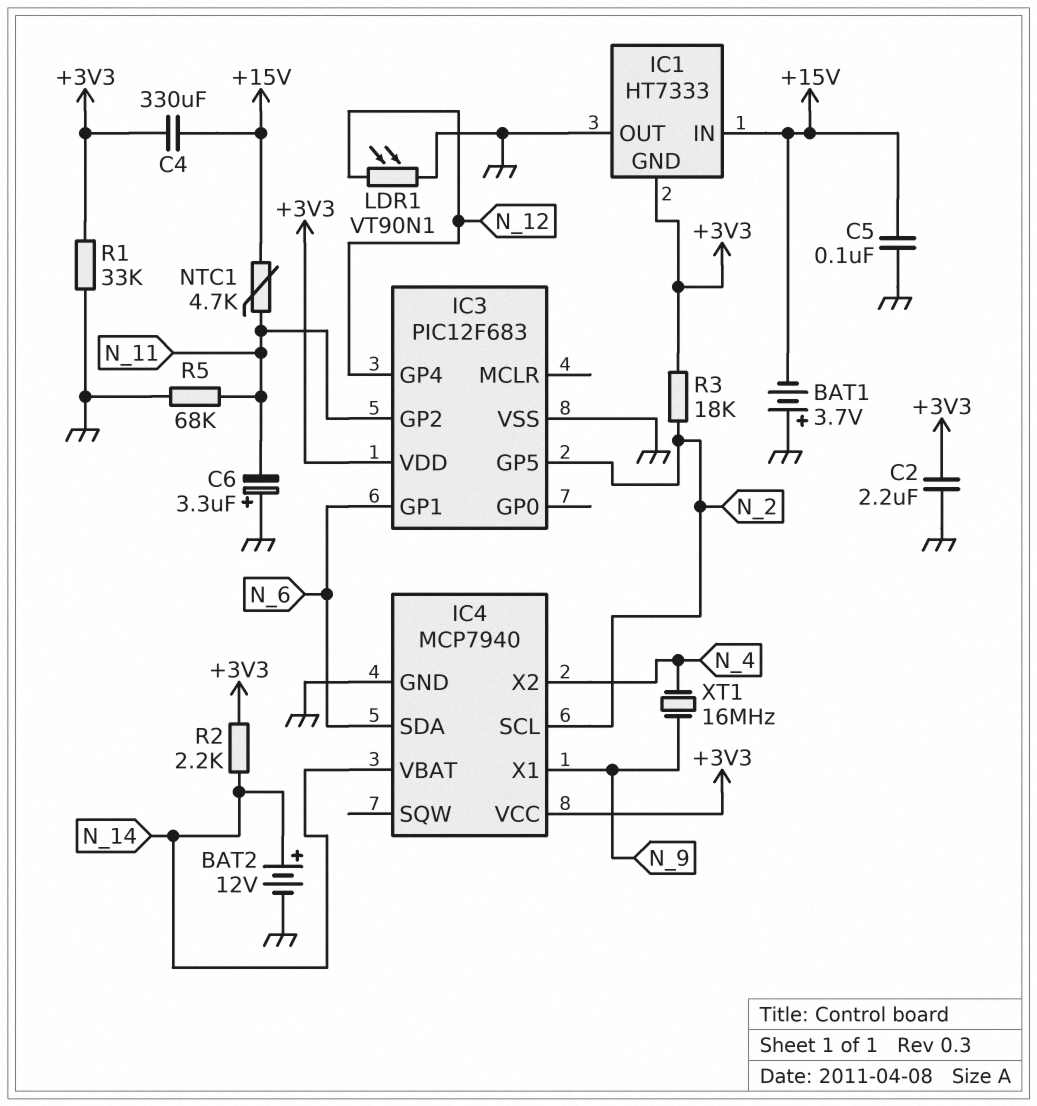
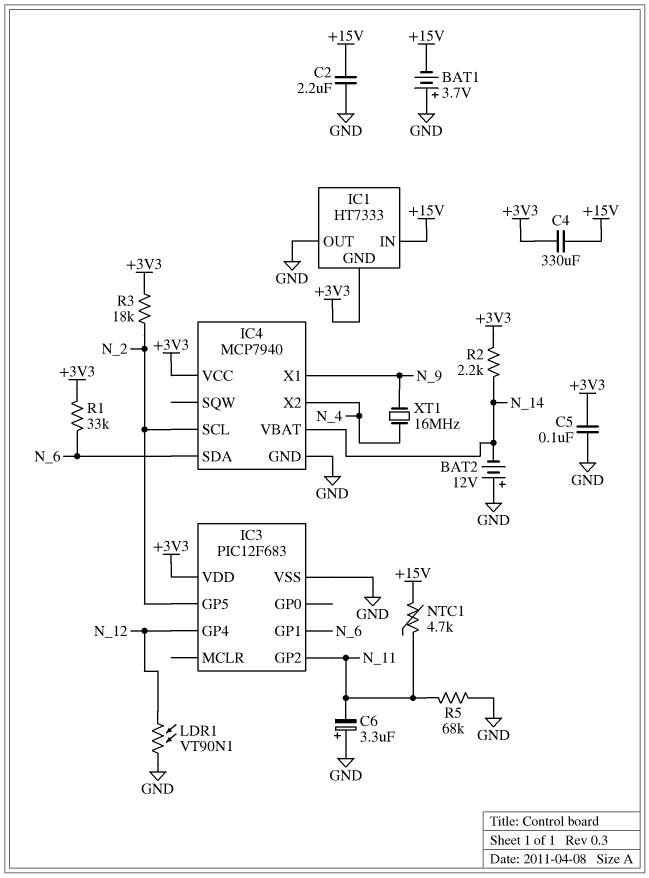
BAT2: 12V (plus N_14, minus GND) -> 12V (plus GND, minus N_14)
C2: 2.2uF (+3V3, GND) -> 2.2uF (+15V, GND)
C5: 100nF (+15V, GND) -> 100nF (+3V3, GND)
R1: 33k (+3V3, GND) -> 33k (+3V3, N_6)

